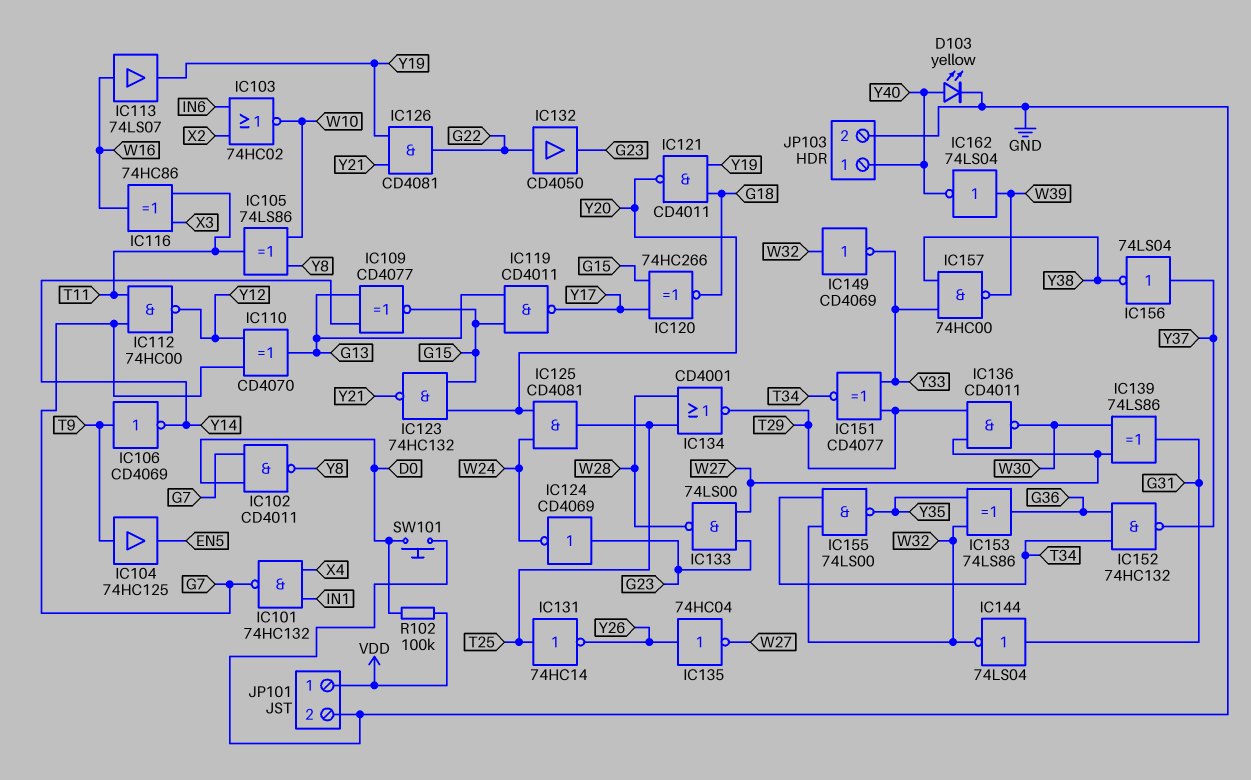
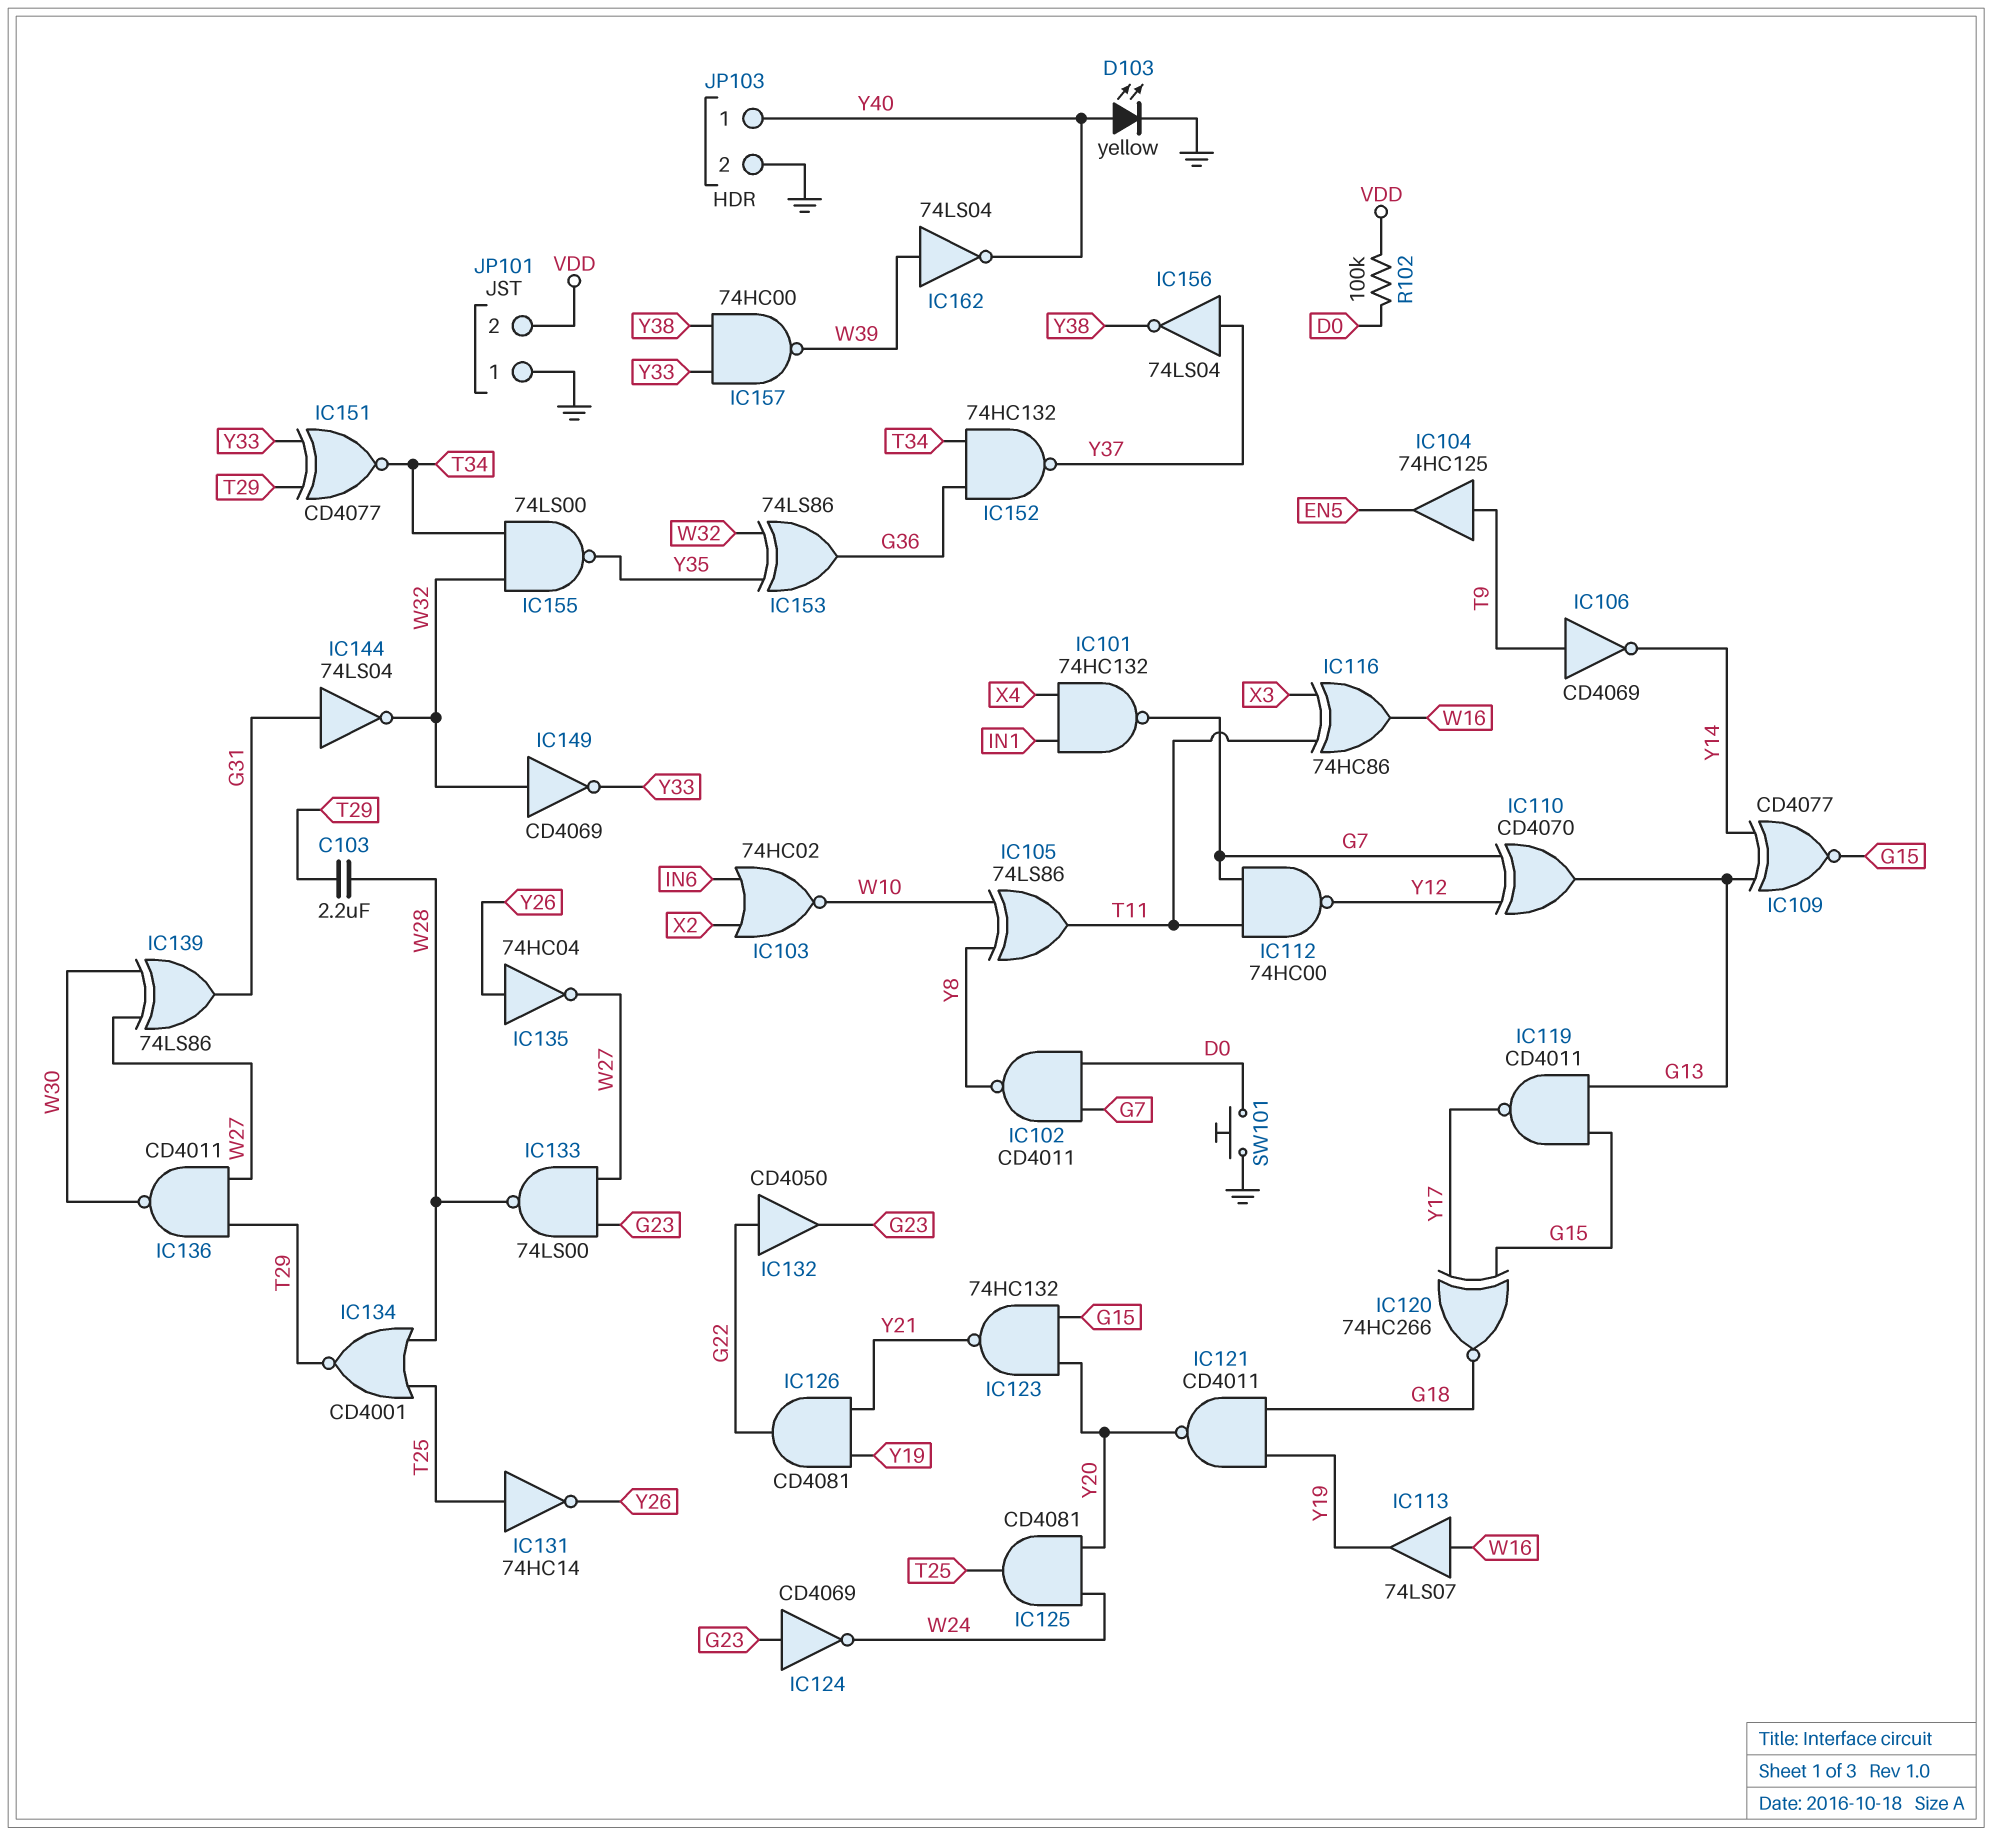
C103: none -> 2.2uF (T29, W28)
JP101 pin 1: VDD -> GND
JP101 pin 2: GND -> VDD

